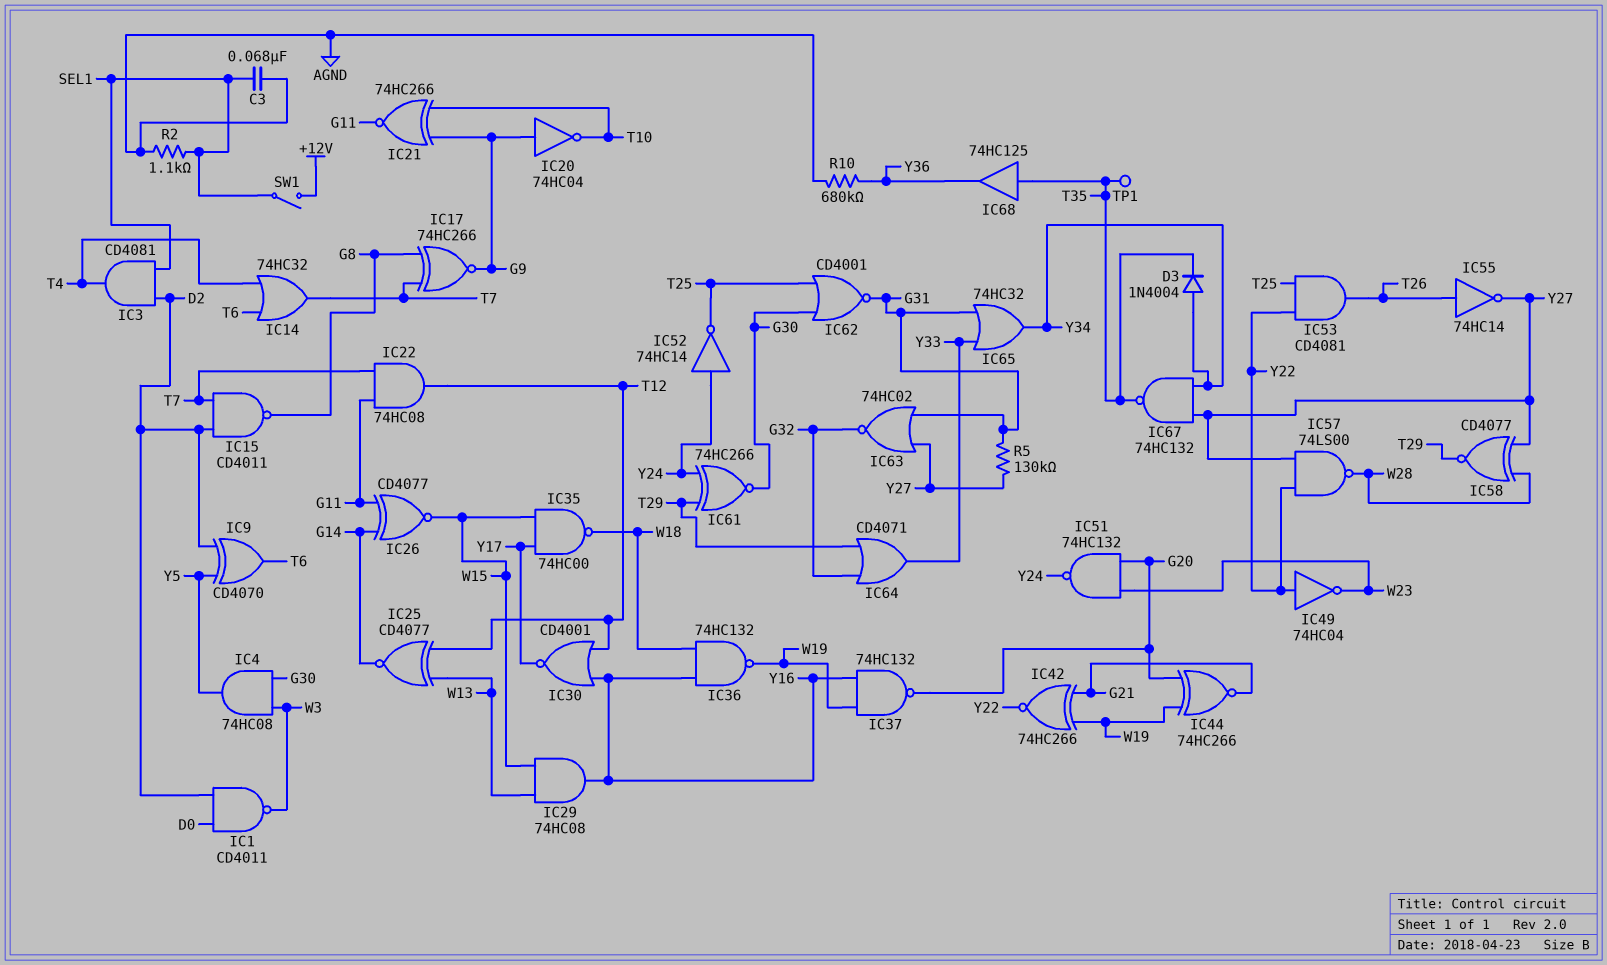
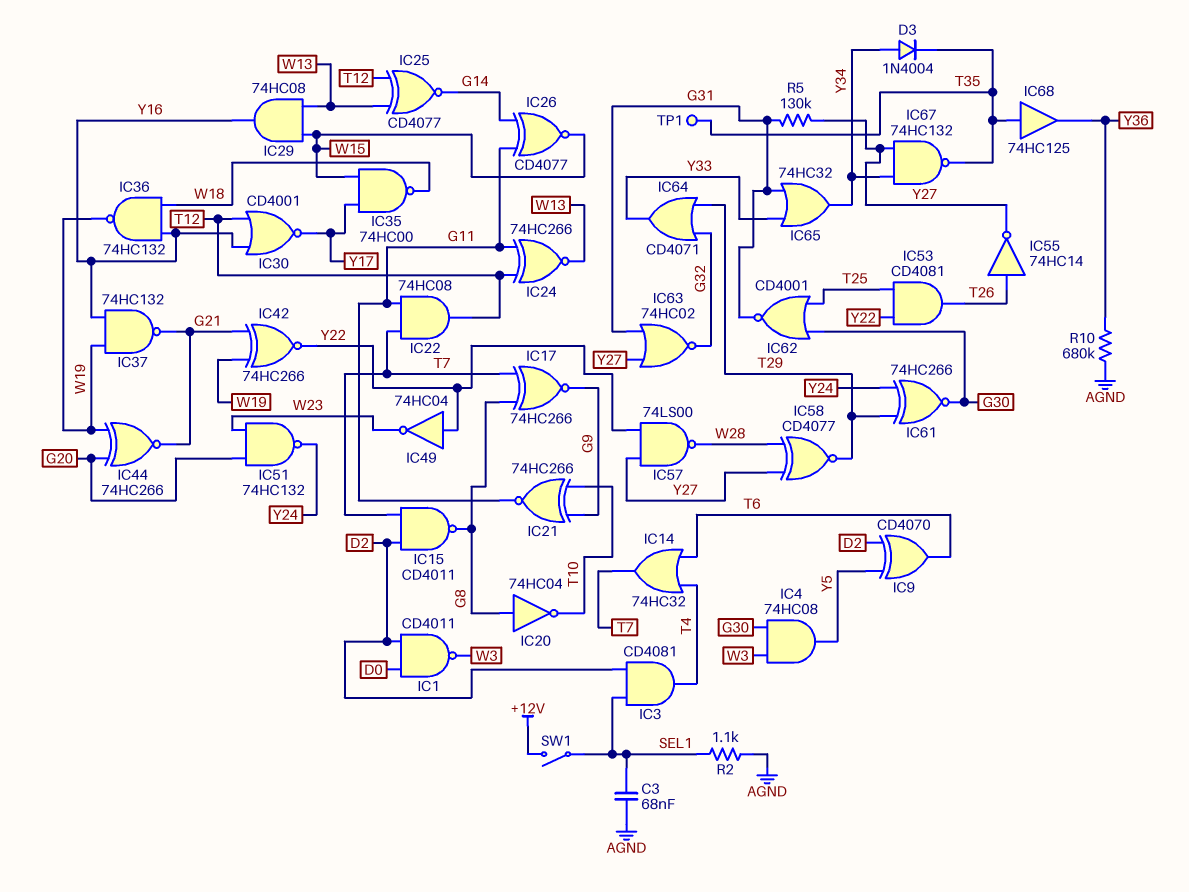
IC20: NOT 74HC04 (in G9, out T10) -> NOT 74HC04 (in G8, out T10)
IC24: none -> XNOR 74HC266 (in G11, in T12, out W13)
IC37: NAND 74HC132 (in W19, in Y16, out G20) -> NAND 74HC132 (in W19, in Y16, out G21)
IC52: NOT 74HC14 (in Y24, out T25) -> none

